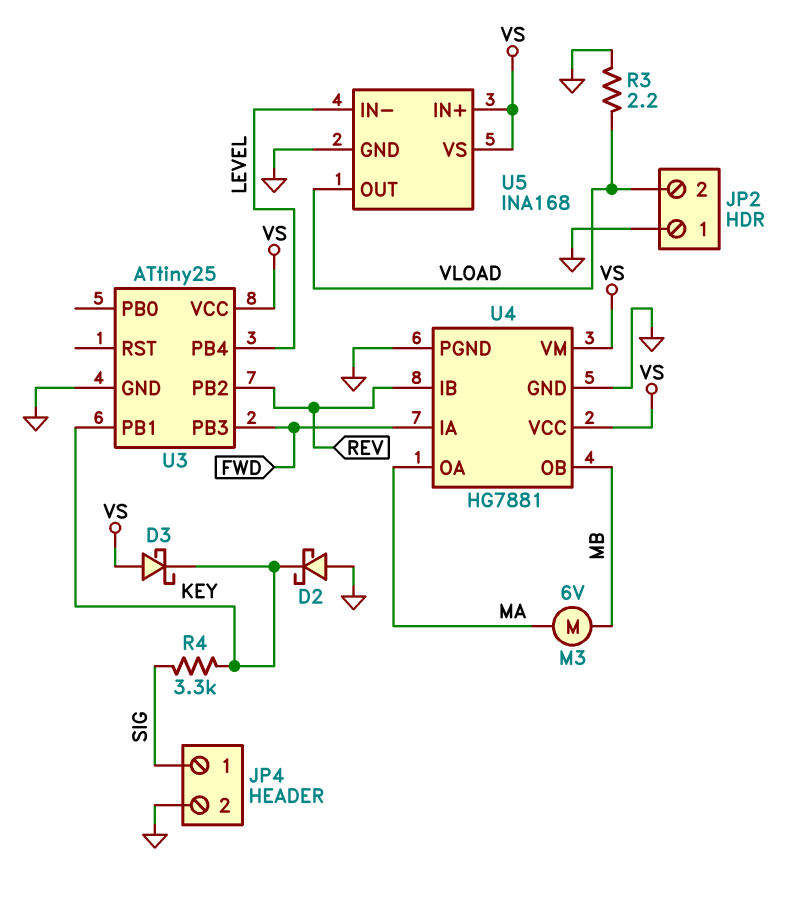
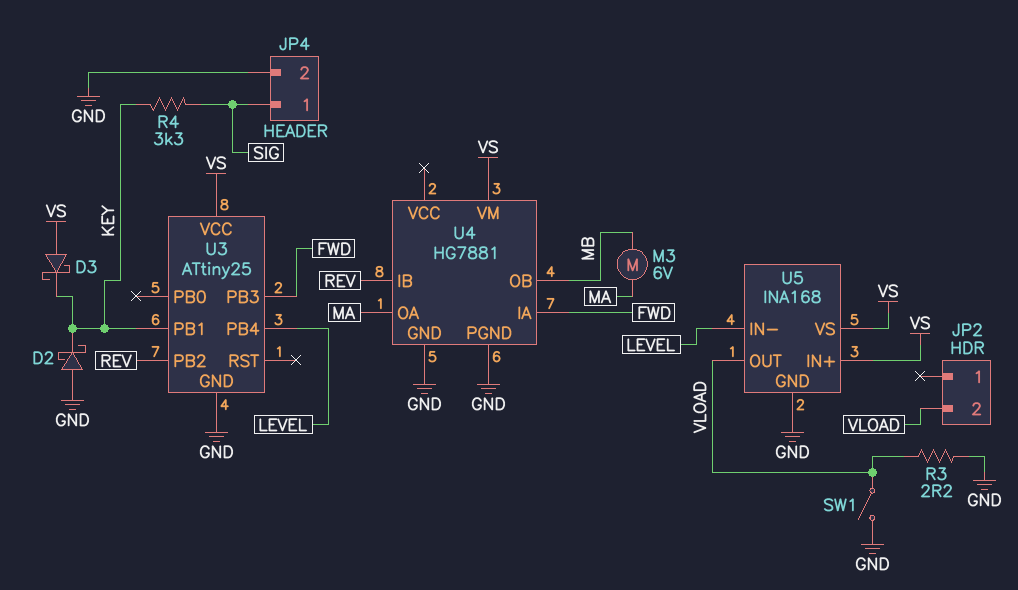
JP2 pin 1: GND -> none
SW1: none -> switch (GND, VLOAD)
U4 pin VCC: VS -> none

